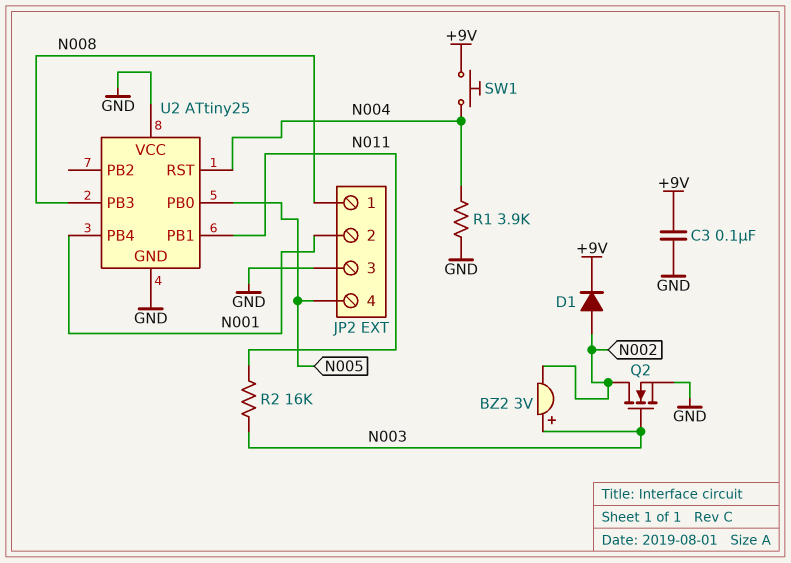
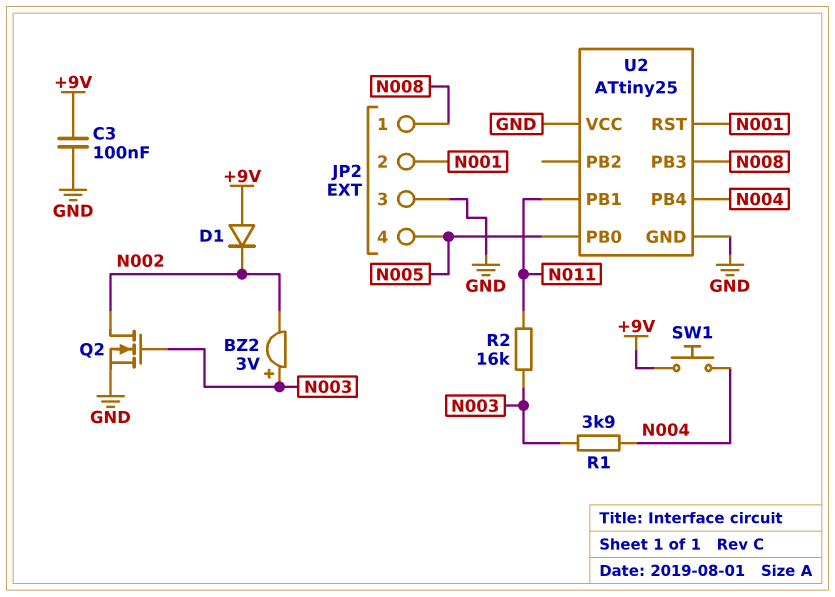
D1: diode (A N002, K +9V) -> diode (A +9V, K N002)
R1: 3.9k (GND, N004) -> 3.9k (N003, N004)
U2 pin PB4: N001 -> N004
U2 pin RST: N004 -> N001

